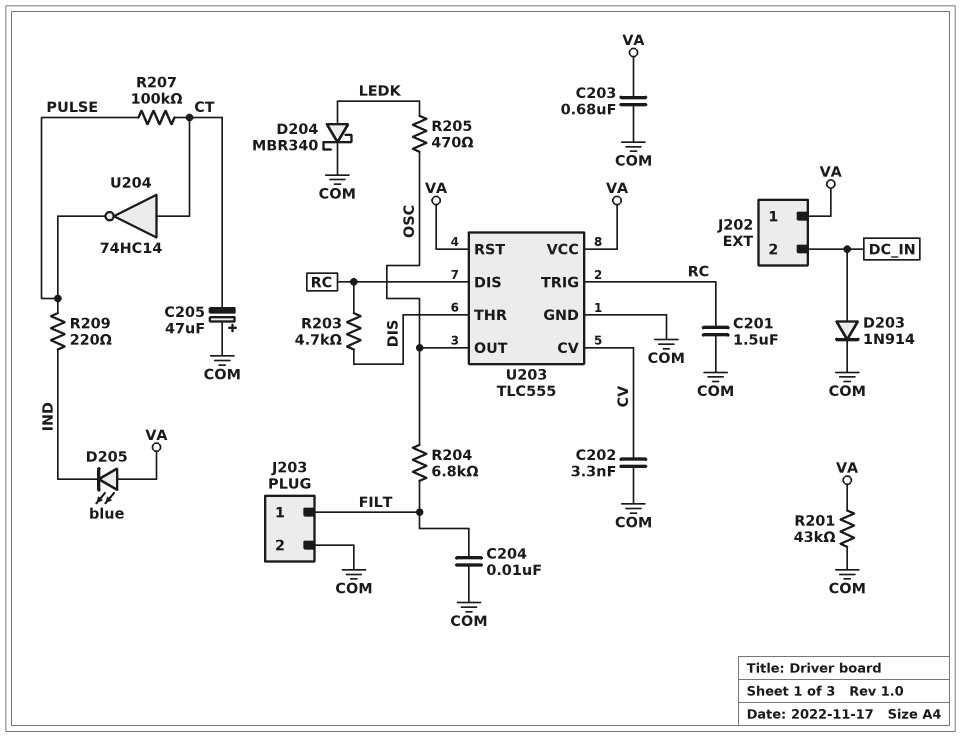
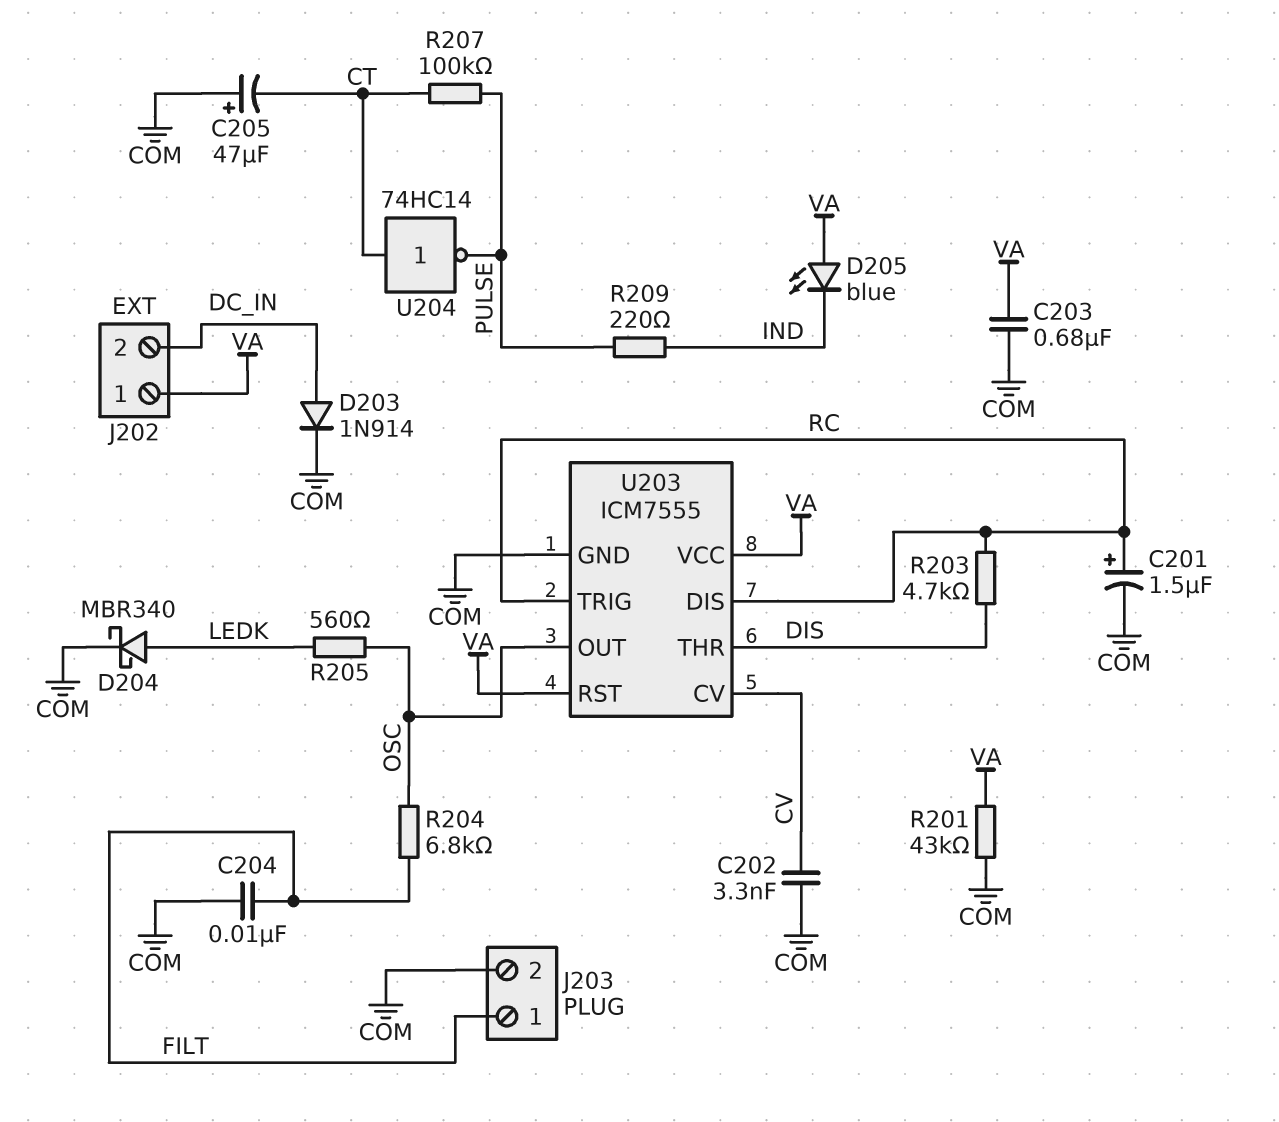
C201: 1.5uF (COM, RC) -> 1.5uF (plus RC, minus COM)
R205: 470 (LEDK, OSC) -> 560 (LEDK, OSC)
U203: TLC555 -> ICM7555

